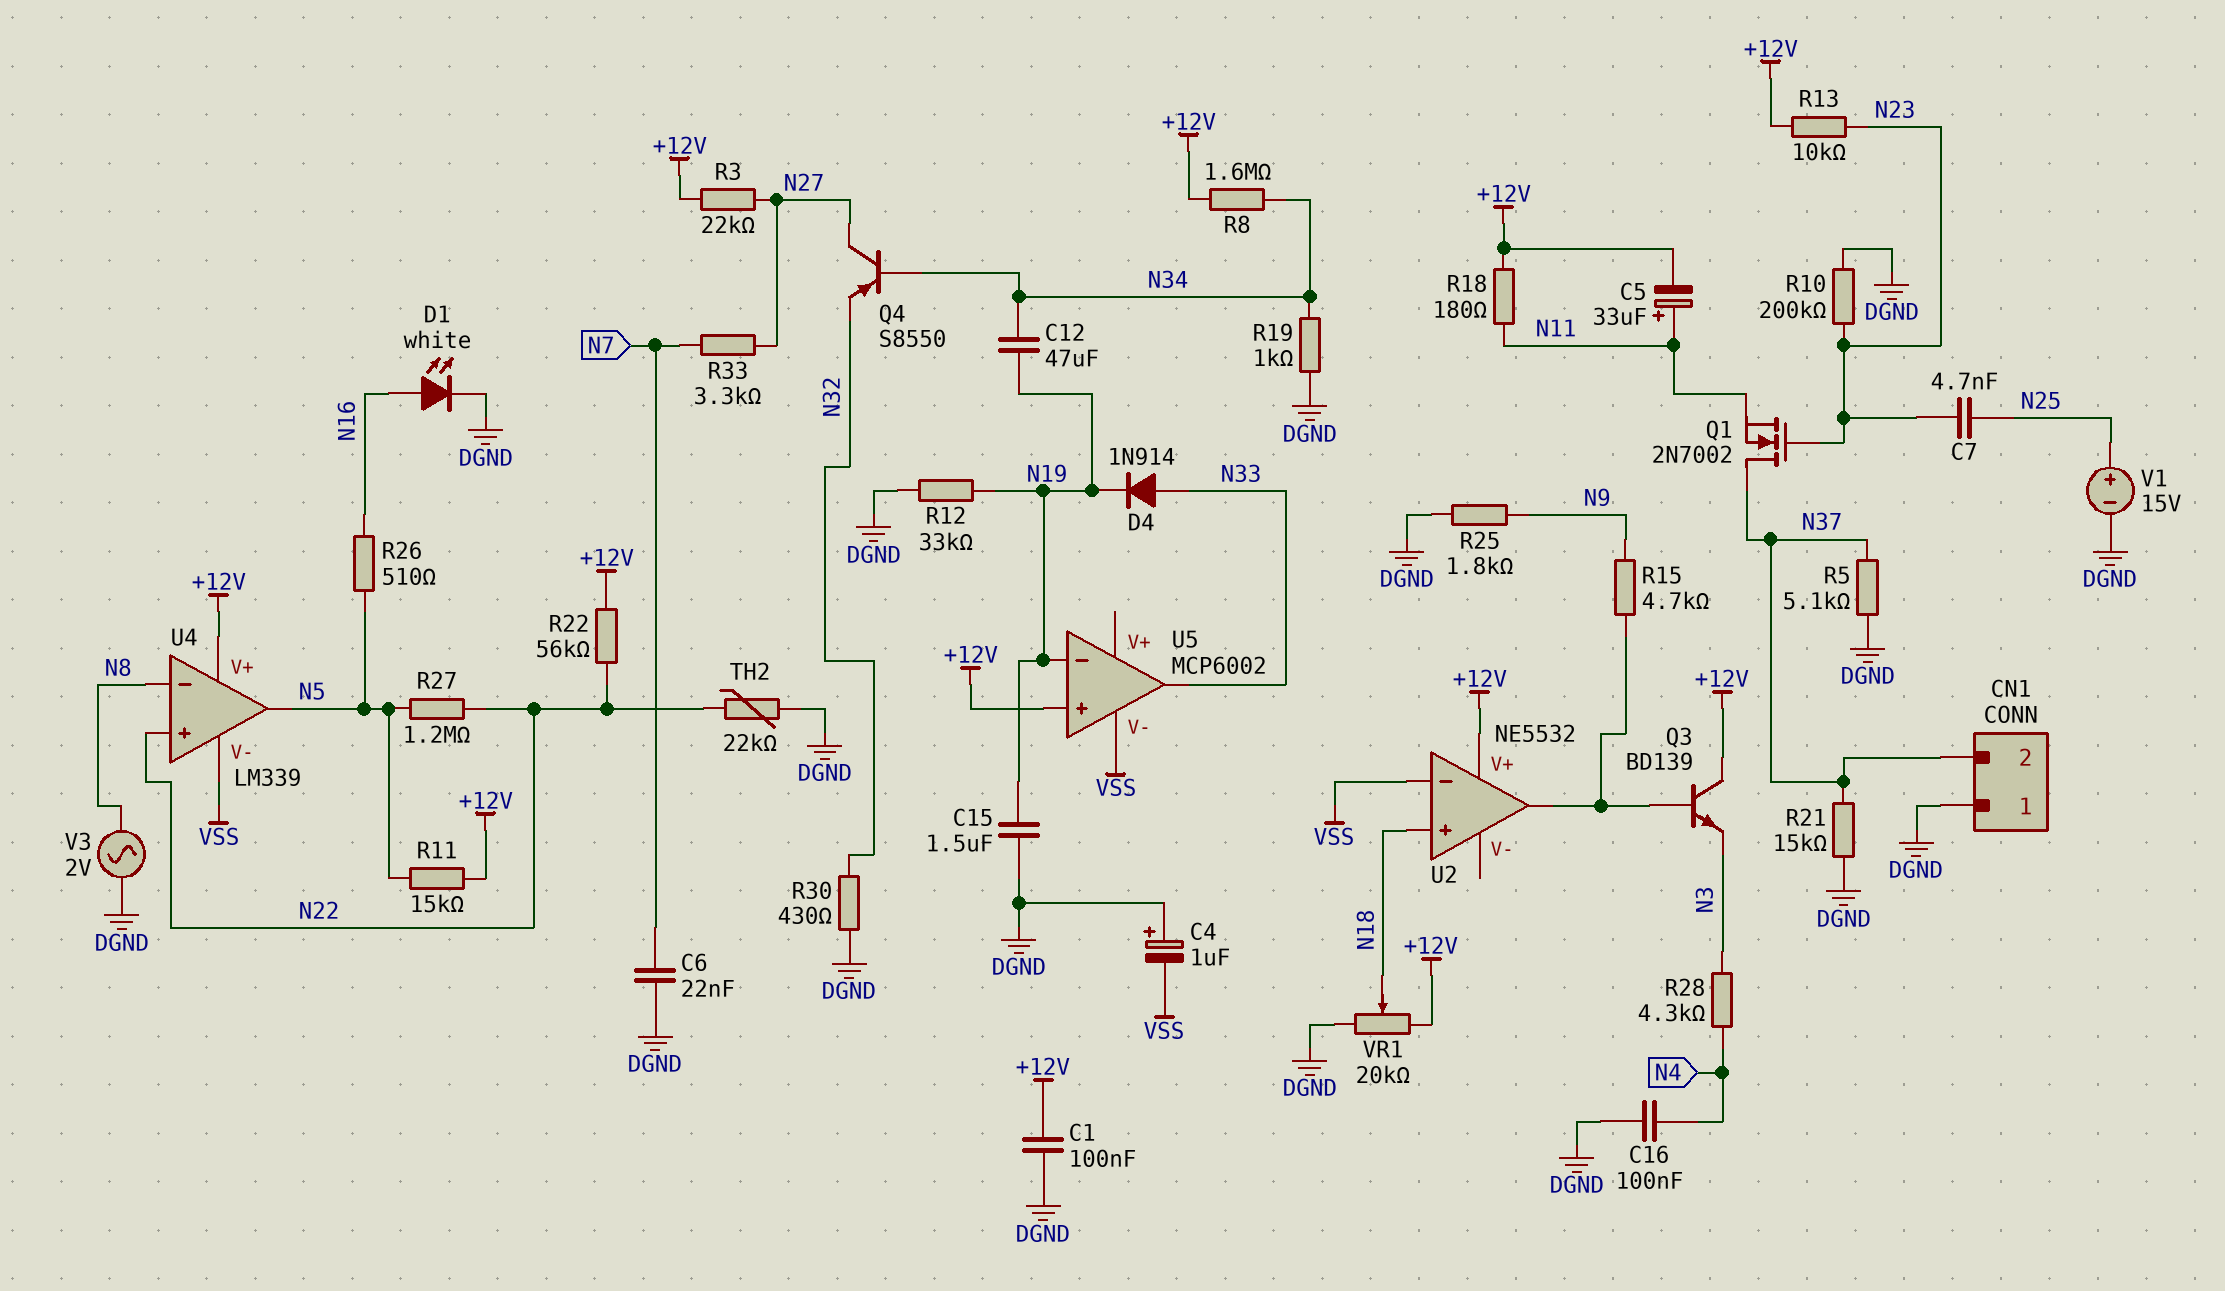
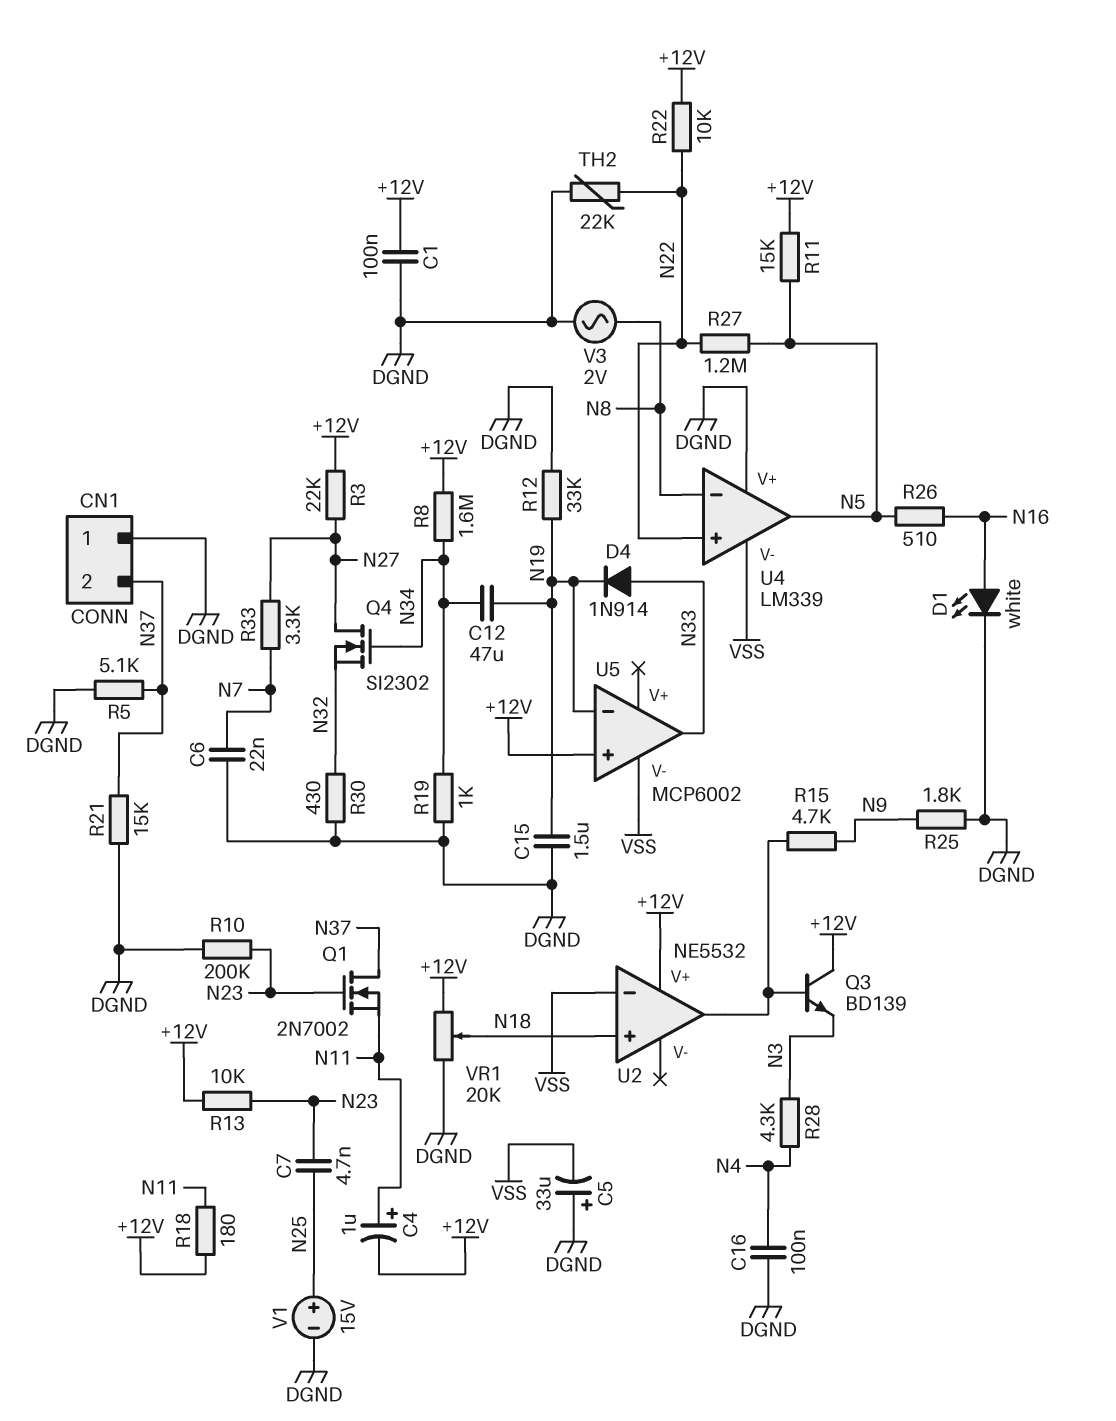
C4: 1uF (plus DGND, minus VSS) -> 1uF (plus N11, minus +12V)
C5: 33uF (plus N11, minus +12V) -> 33uF (plus DGND, minus VSS)
Q4: PNP S8550 (B N34, C N27, E N32) -> NMOS SI2302 (G N34, D N27, S N32)
R22: 56k (+12V, N22) -> 10k (+12V, N22)
U4 pin V+: +12V -> DGND

